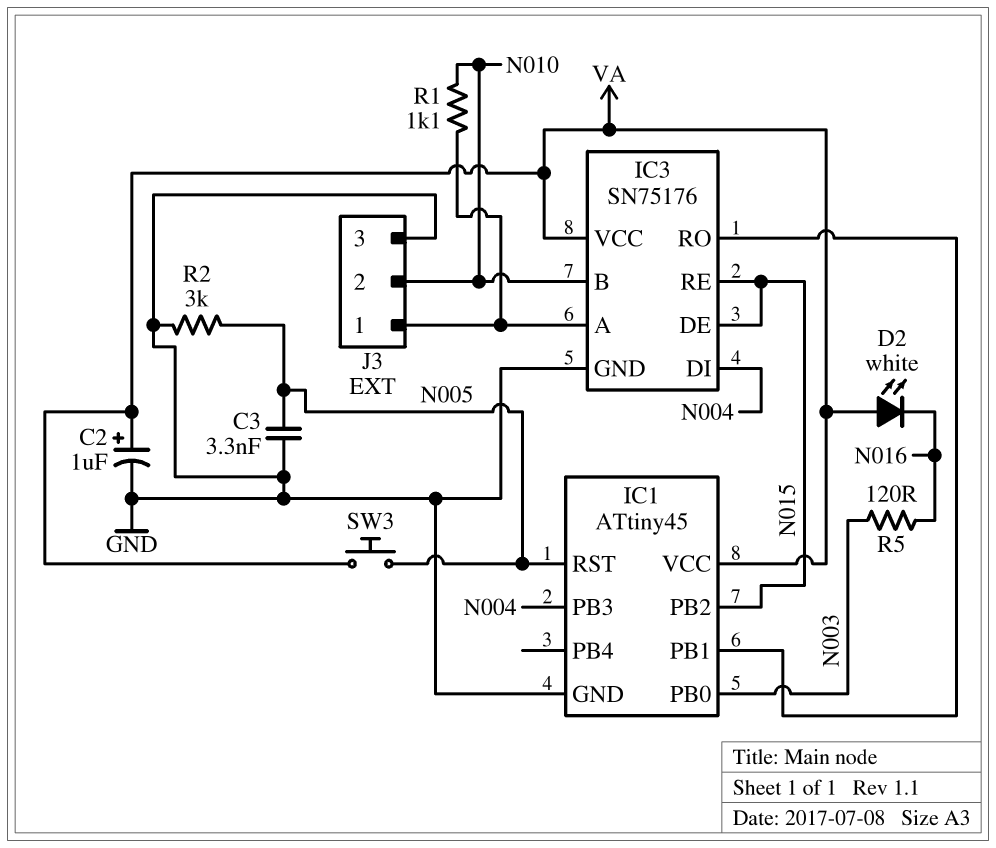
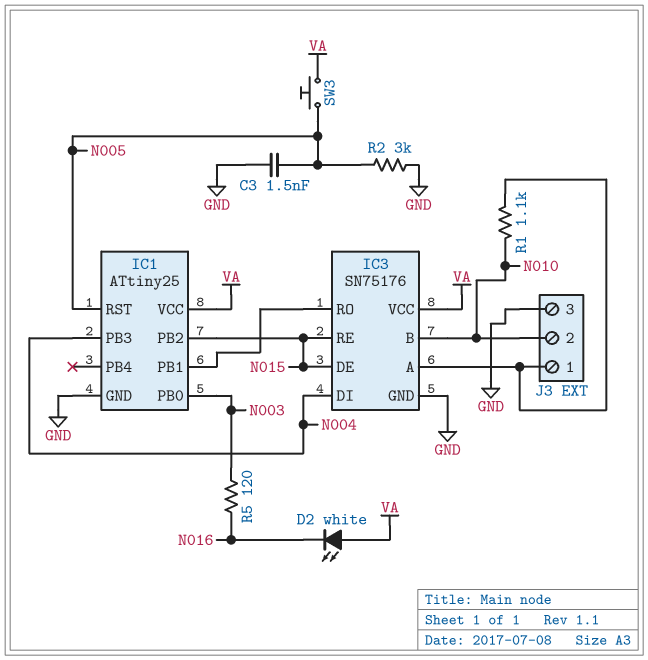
C2: 1uF (plus VA, minus GND) -> none
C3: 3.3nF (GND, N005) -> 1.5nF (GND, N005)
IC1: ATtiny45 -> ATtiny25

